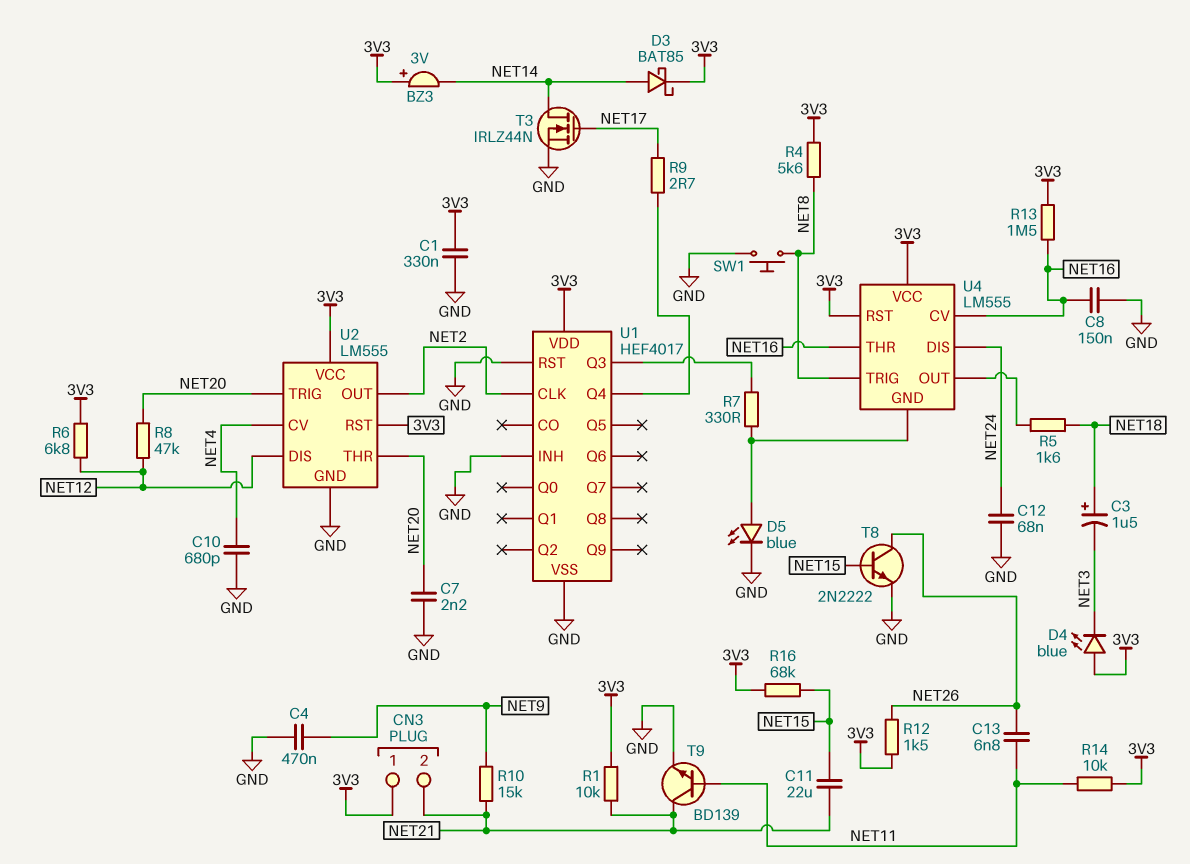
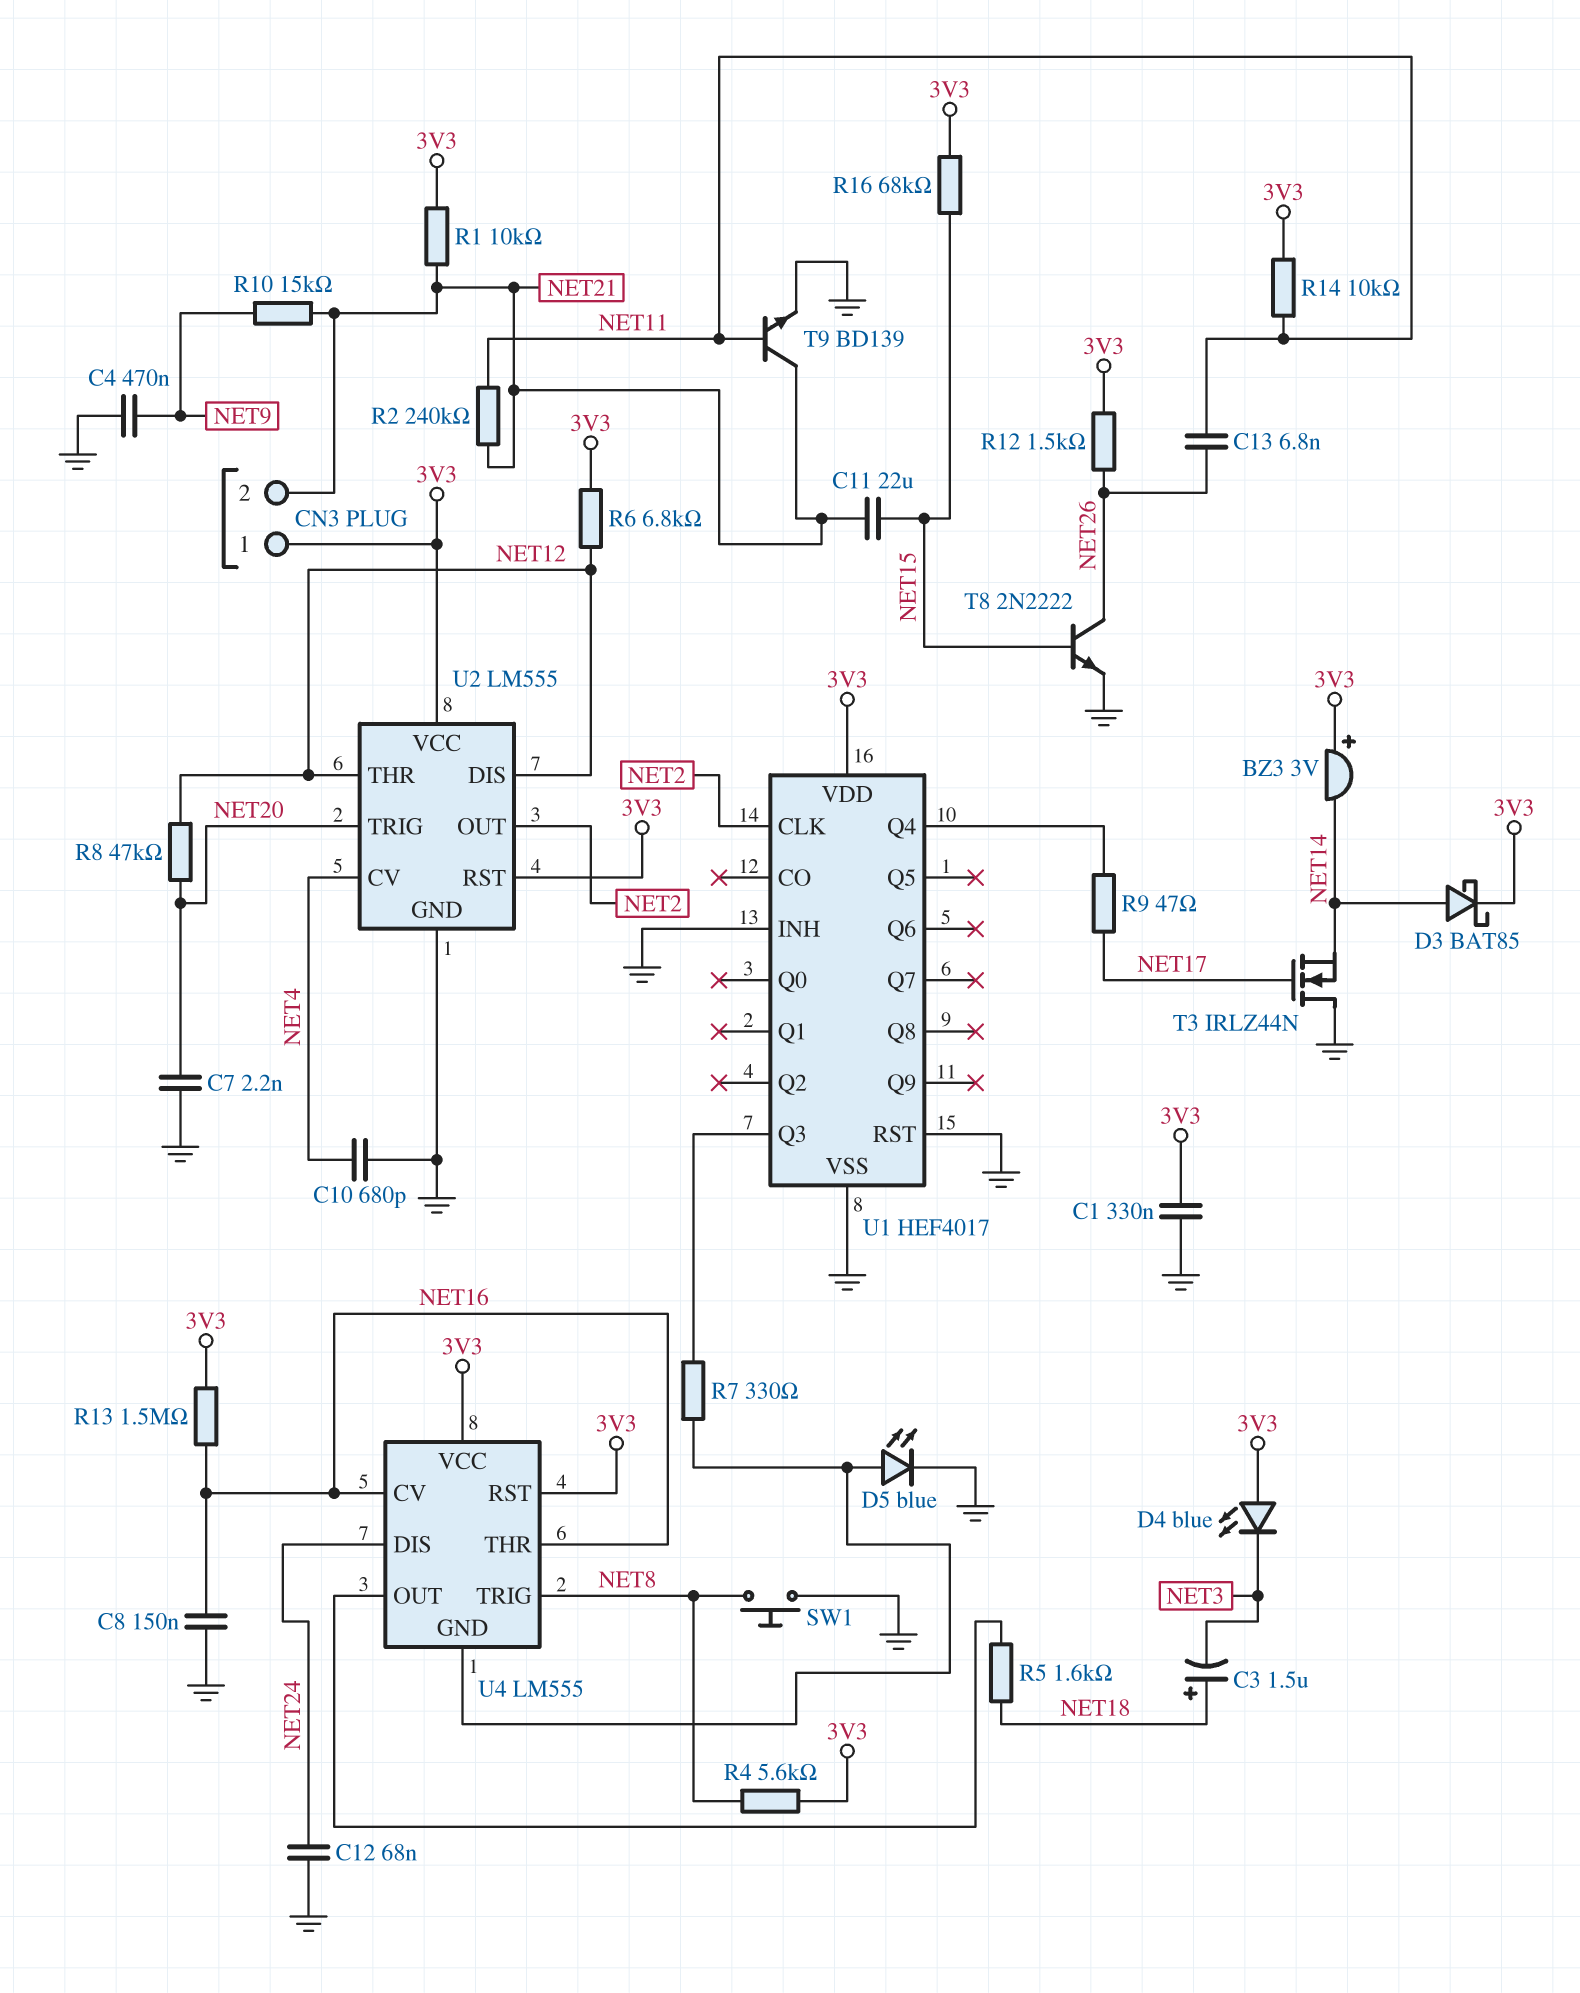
R2: none -> 240k (NET11, NET21)
R9: 2.7 (NET17, U1/Q4) -> 47 (NET17, U1/Q4)
T3: NMOS IRLZ44N (G NET17, D NET14, S GND) -> NMOS IRLZ44N (G NET17, D GND, S NET14)
U2 pin THR: NET20 -> NET12

